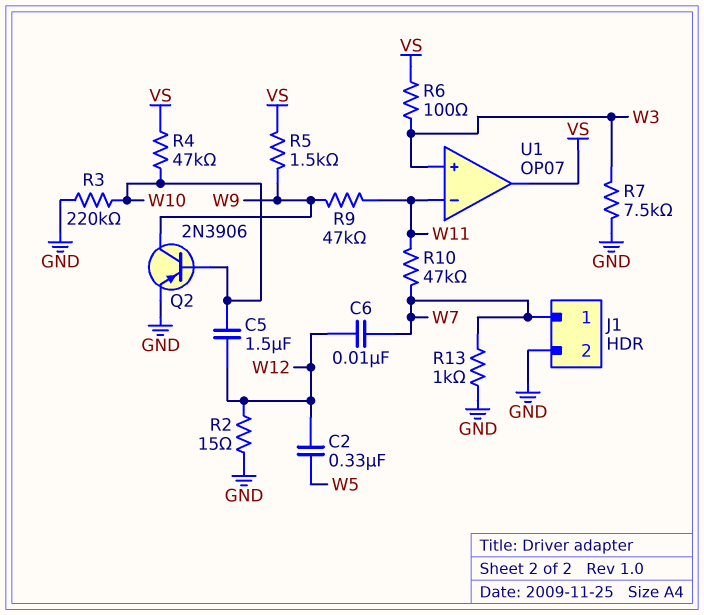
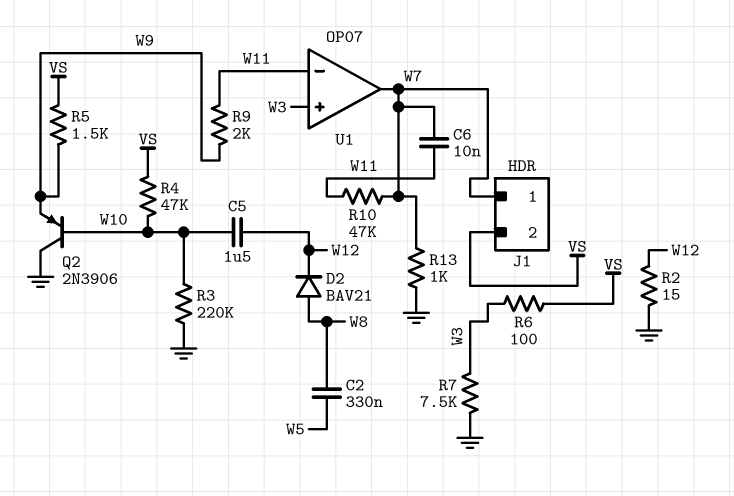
C2: 330nF (W5, W12) -> 330nF (W5, W8)
C6: 10nF (W7, W12) -> 10nF (W7, W11)
D2: none -> diode BAV21 (A W8, K W12)
J1 pin 2: GND -> VS
Q2: PNP 2N3906 (B W10, C W9, E GND) -> PNP 2N3906 (B W10, C GND, E W9)
R9: 47k (W9, W11) -> 2k (W9, W11)
U1 pin out: VS -> W7

